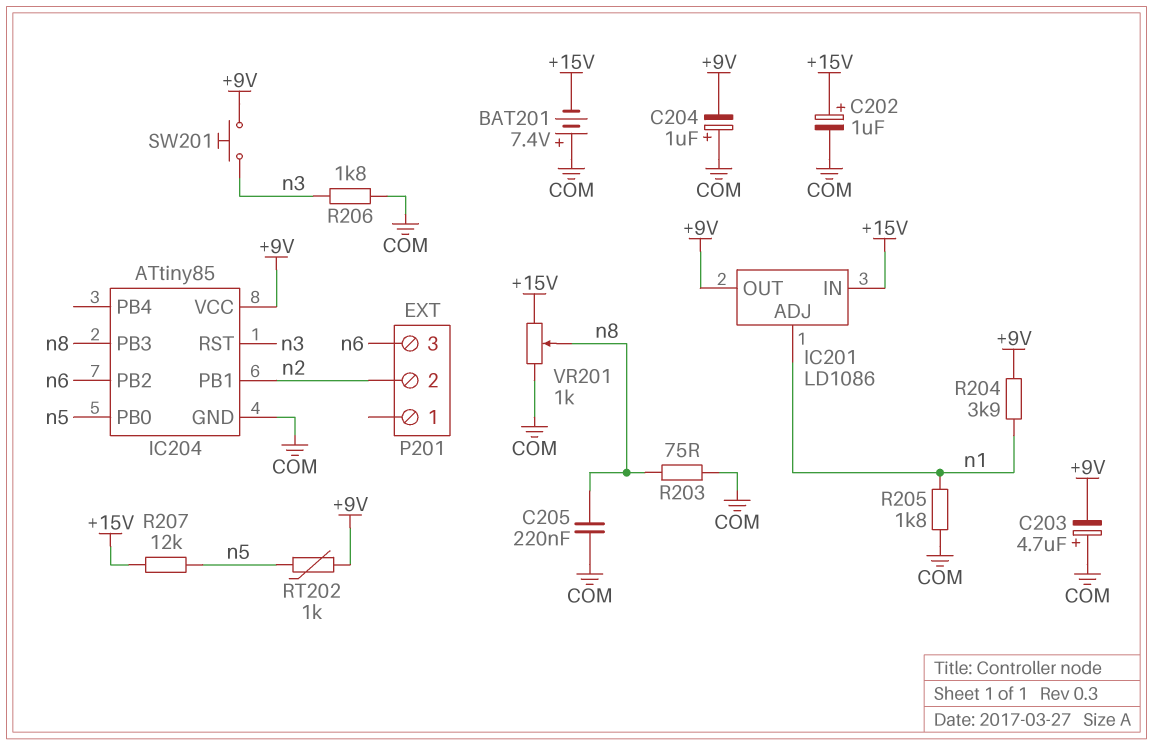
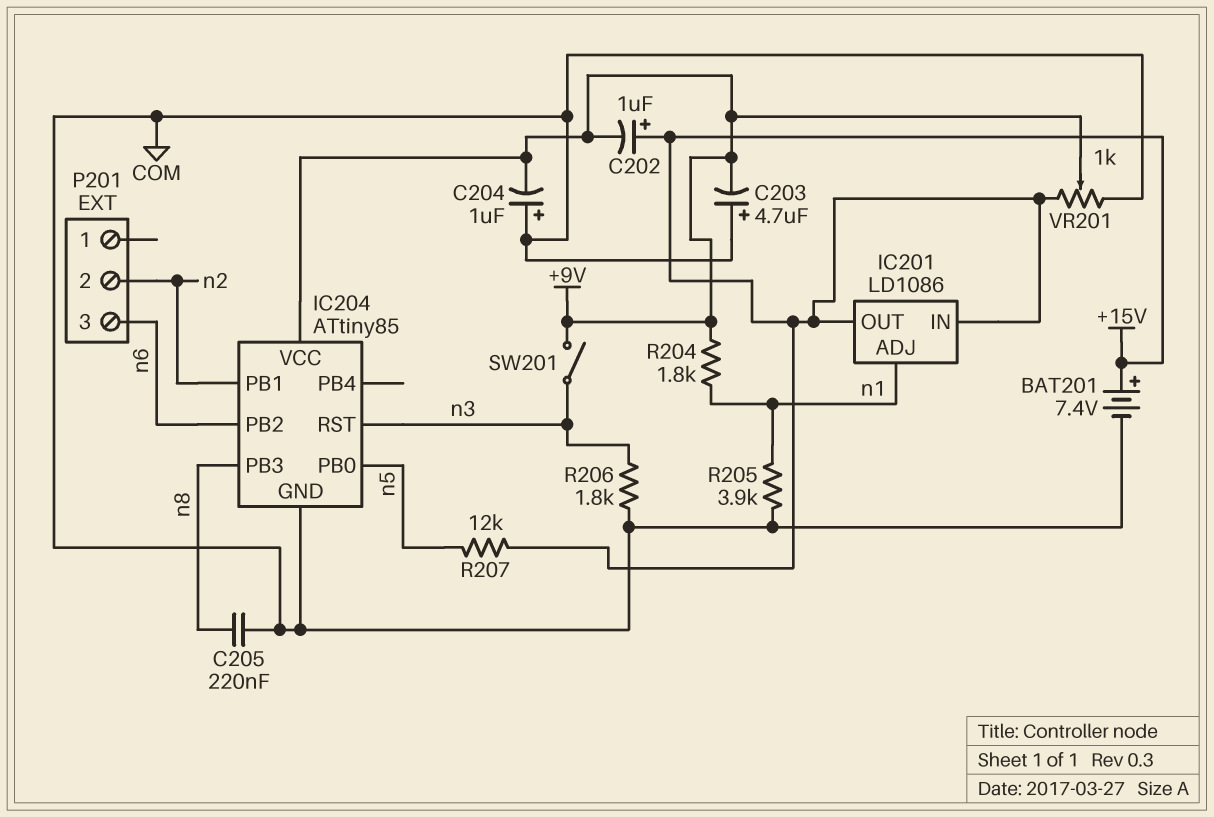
BAT201: 7.4V (plus COM, minus +15V) -> 7.4V (plus +15V, minus COM)
C202: 1uF (plus +15V, minus COM) -> 1uF (plus +15V, minus +9V)
IC201 pin OUT: +9V -> +15V
R203: 75 (COM, n8) -> none
R204: 3.9k (+9V, n1) -> 1.8k (+9V, n1)
R205: 1.8k (COM, n1) -> 3.9k (COM, n1)
RT202: 1k (+9V, n5) -> none
SW201: button (+9V, n3) -> switch (+9V, n3)
VR201: 1k (+15V, COM, wiper n8) -> 1k (+15V, COM, wiper +9V)

